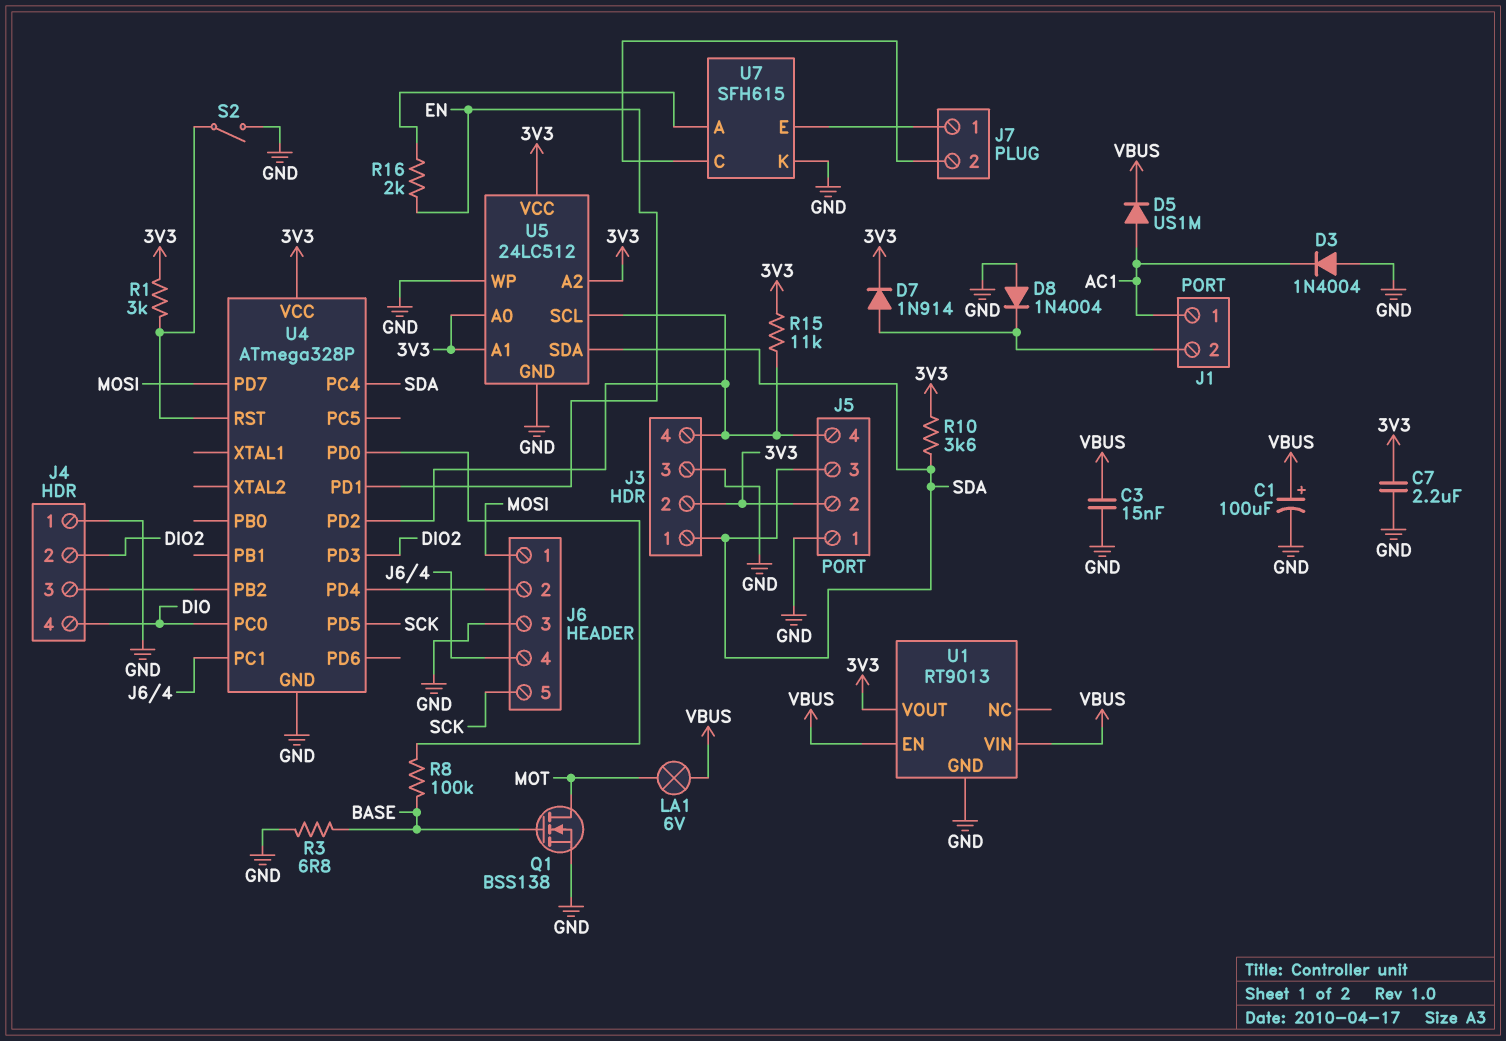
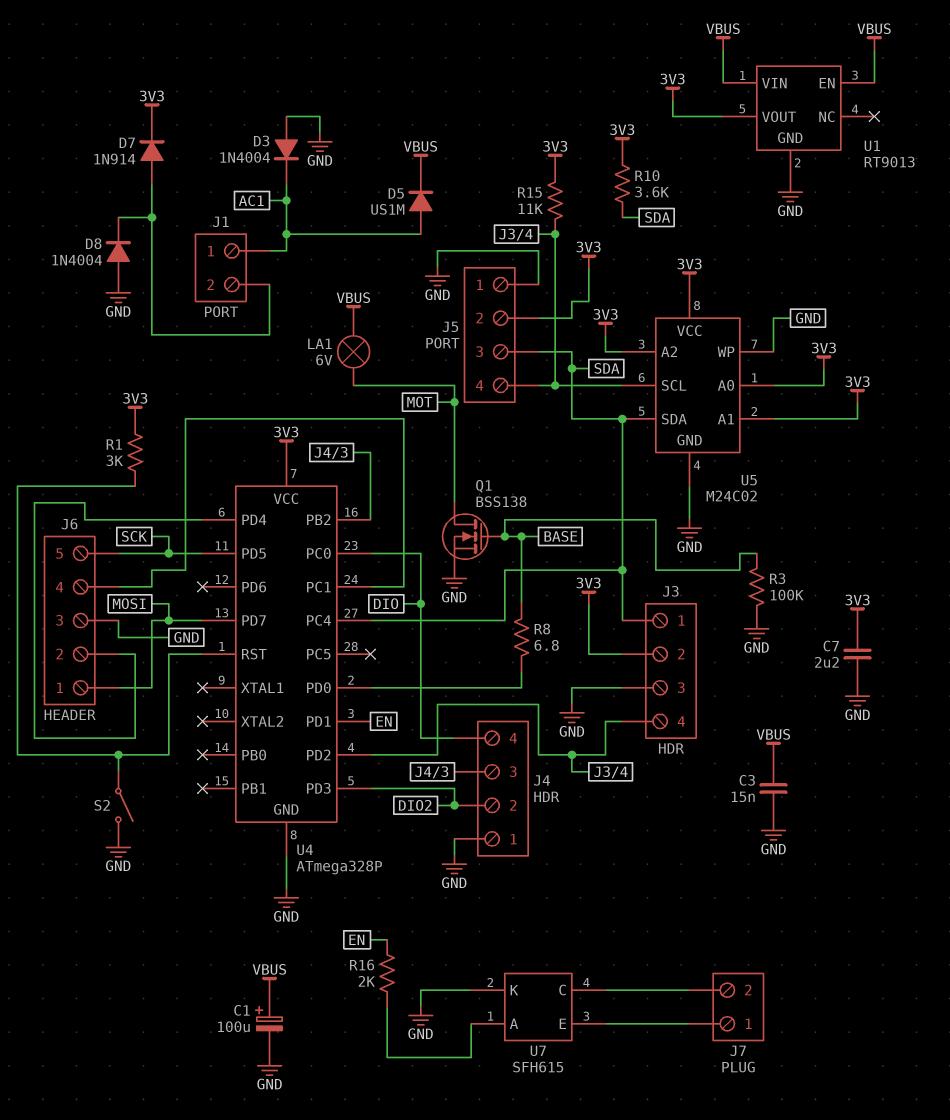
R3: 6.8 (BASE, GND) -> 100k (BASE, GND)
R8: 100k (BASE, U4/PD0) -> 6.8 (BASE, U4/PD0)
U5: 24LC512 -> M24C02

